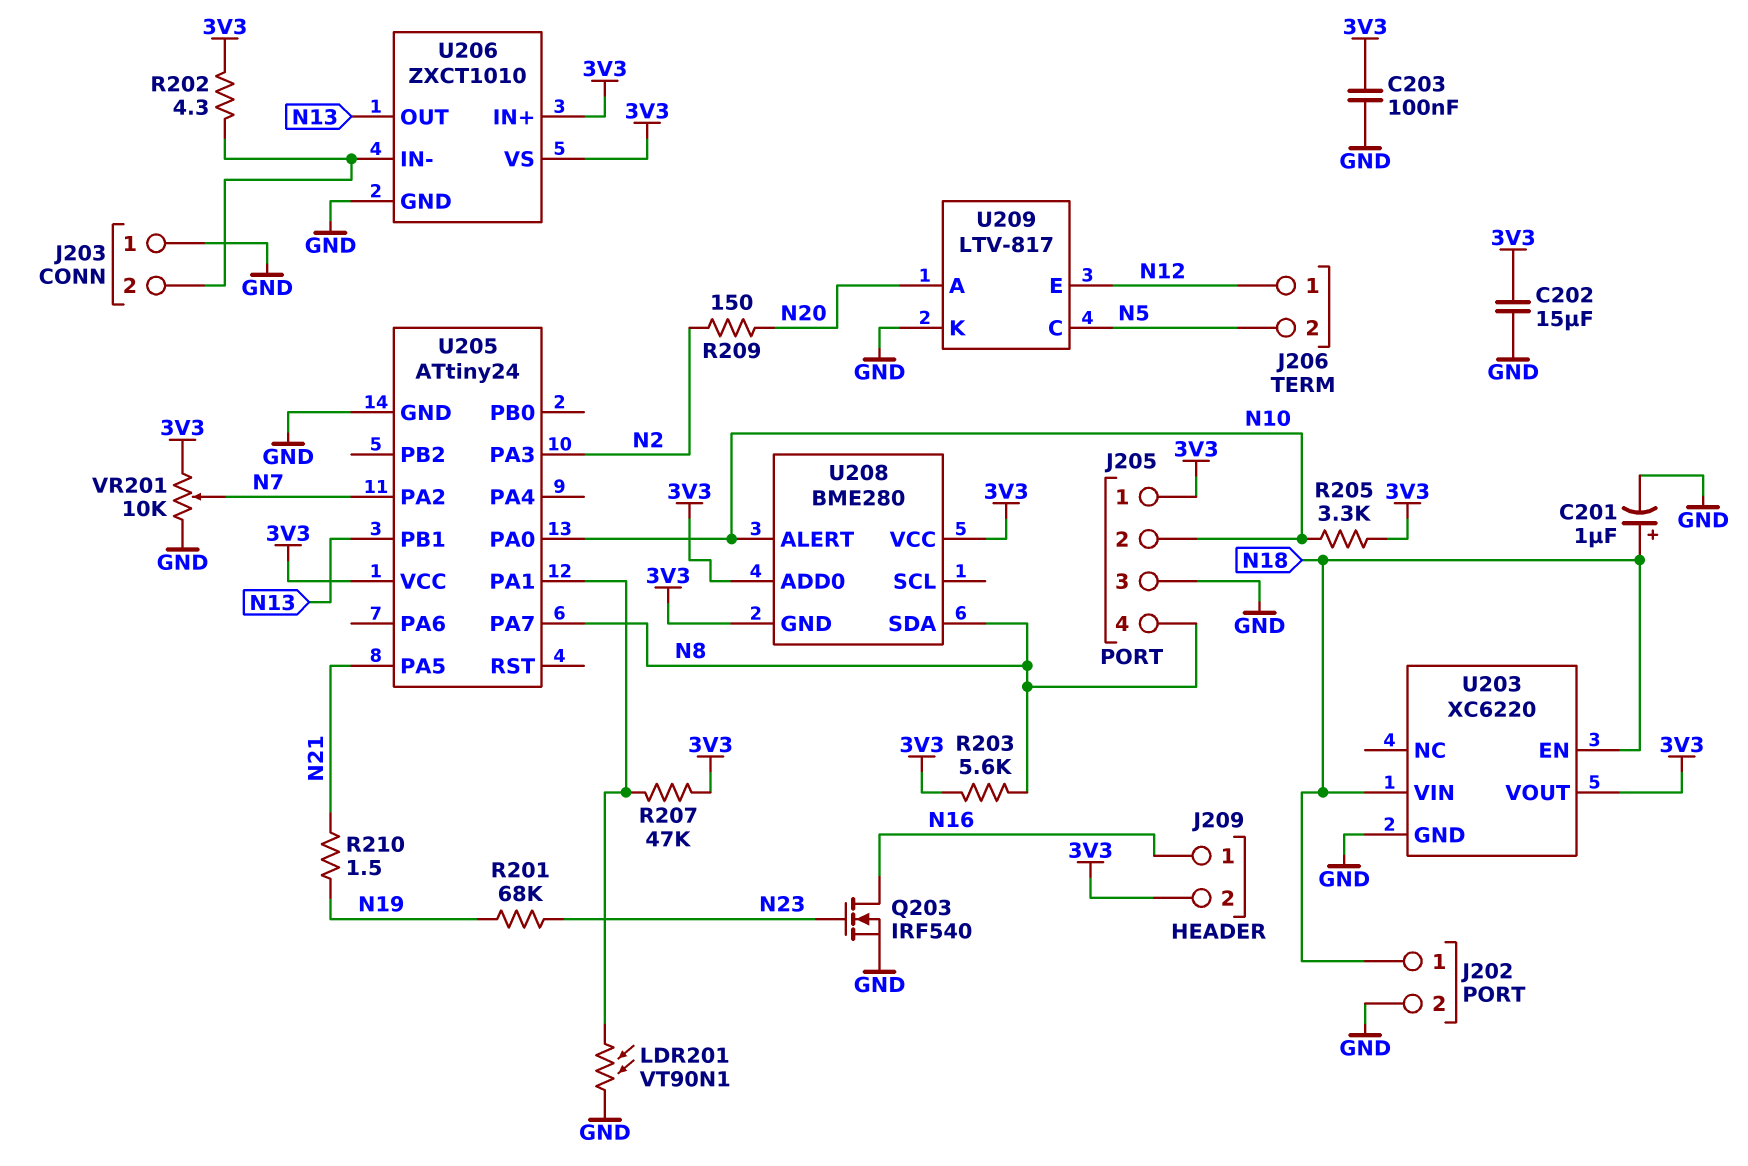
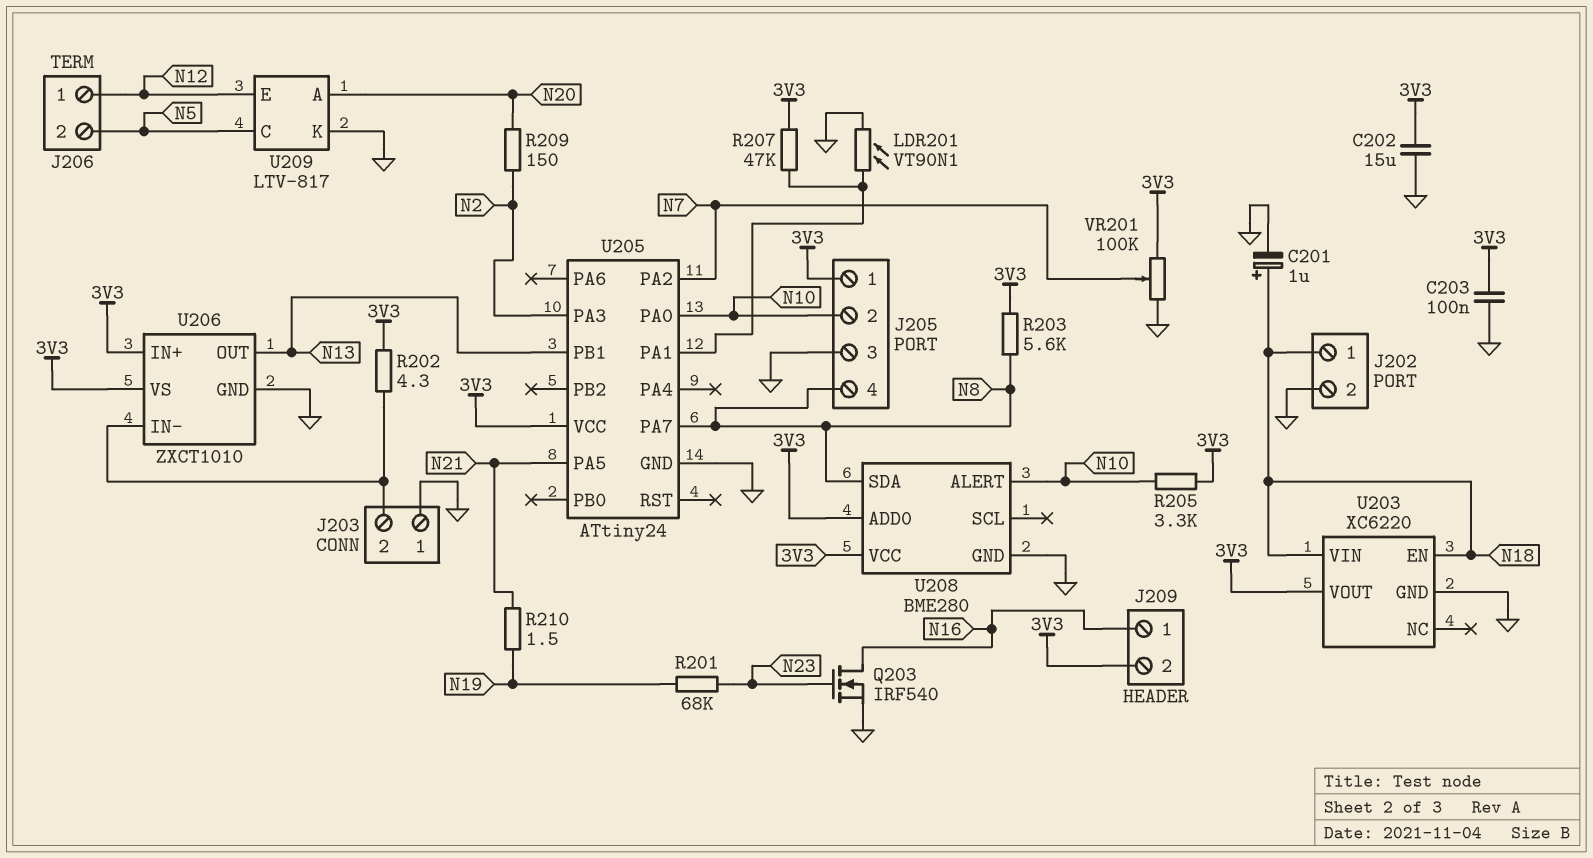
U208 pin GND: 3V3 -> GND
VR201: 10k (3V3, GND, wiper N7) -> 100k (3V3, GND, wiper N7)

